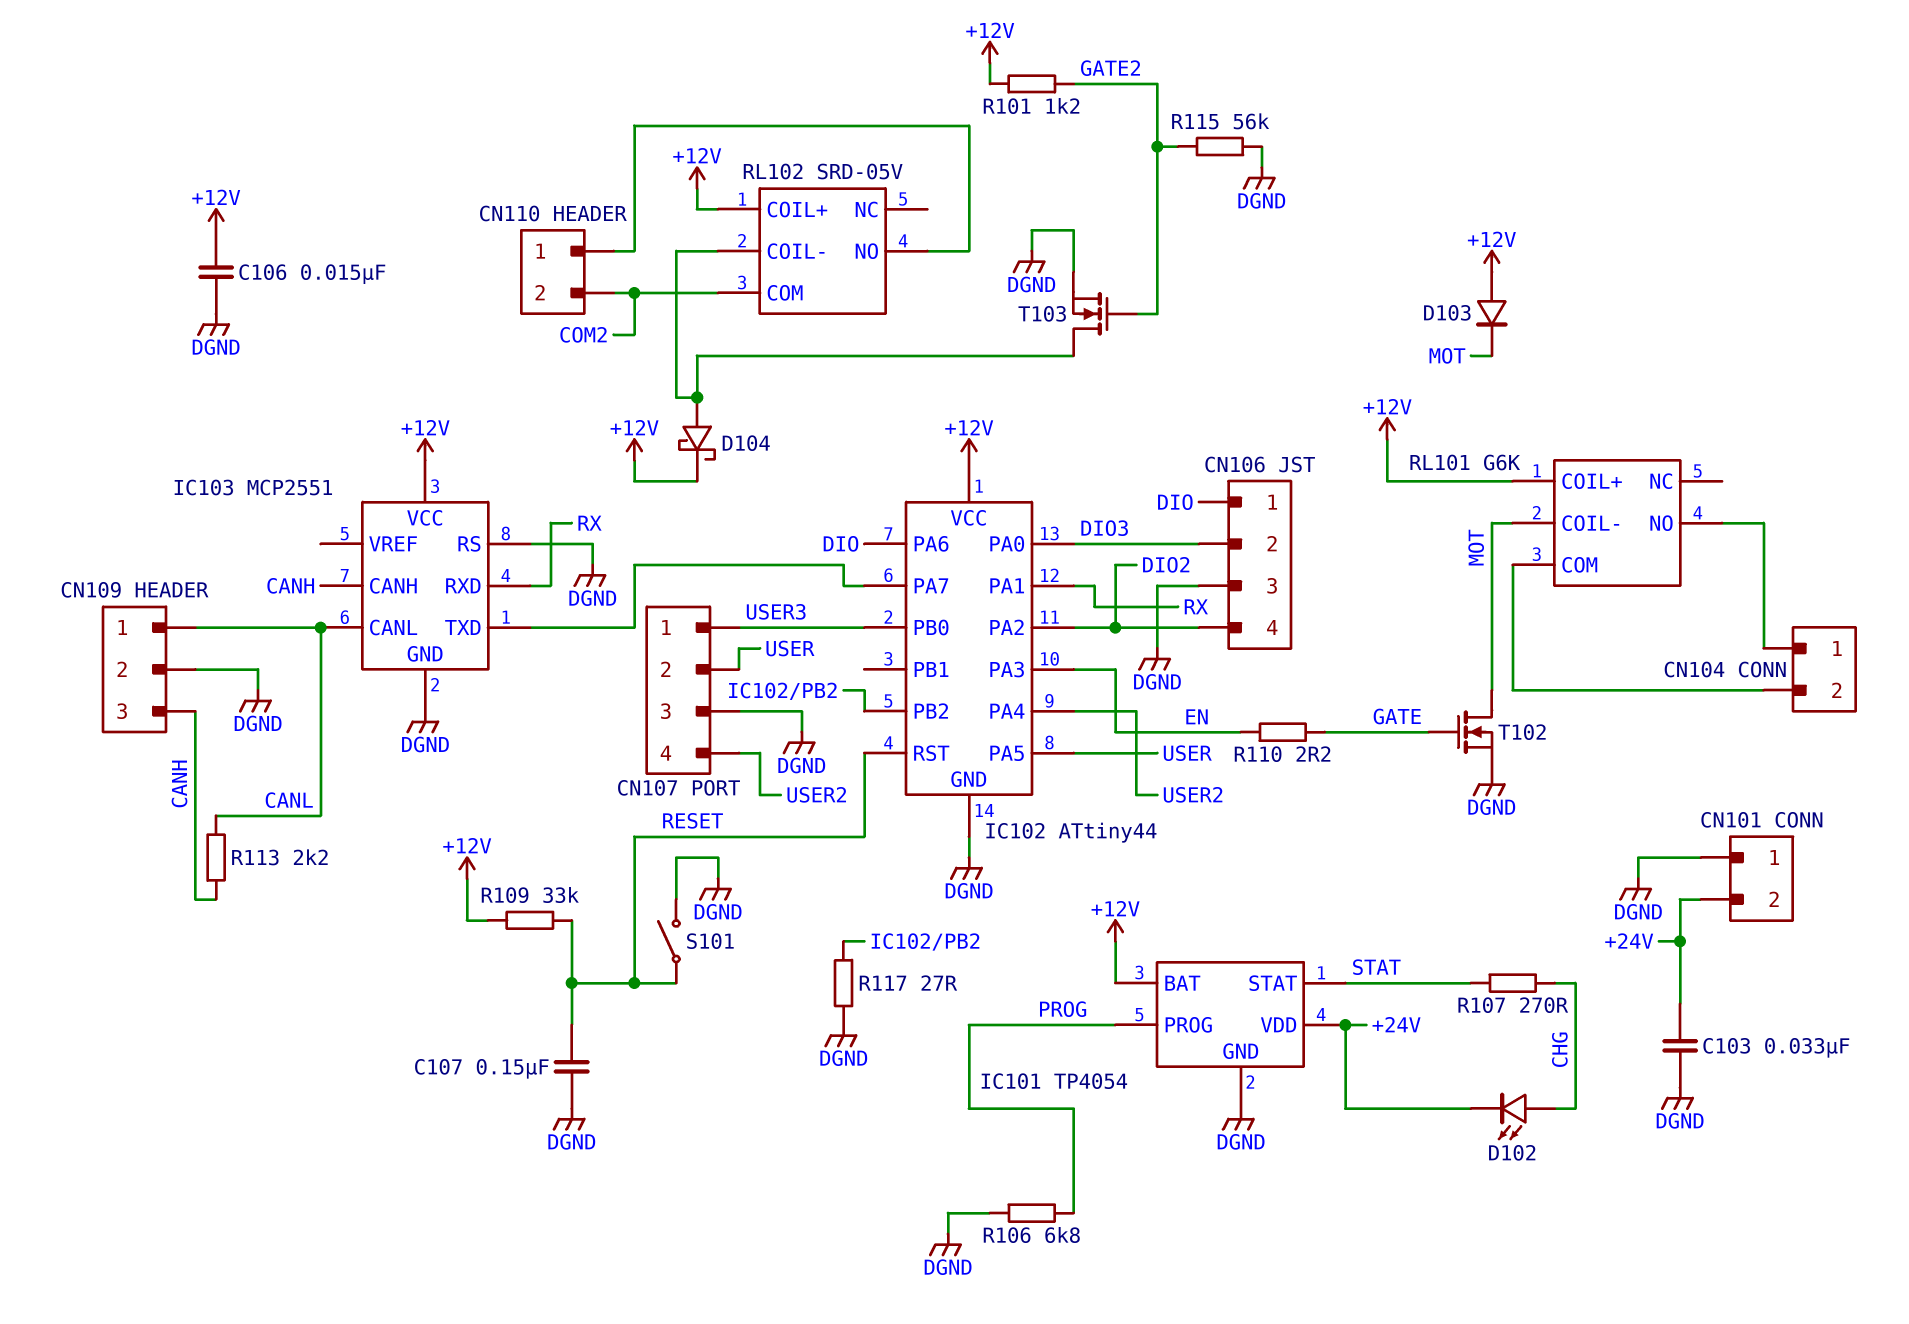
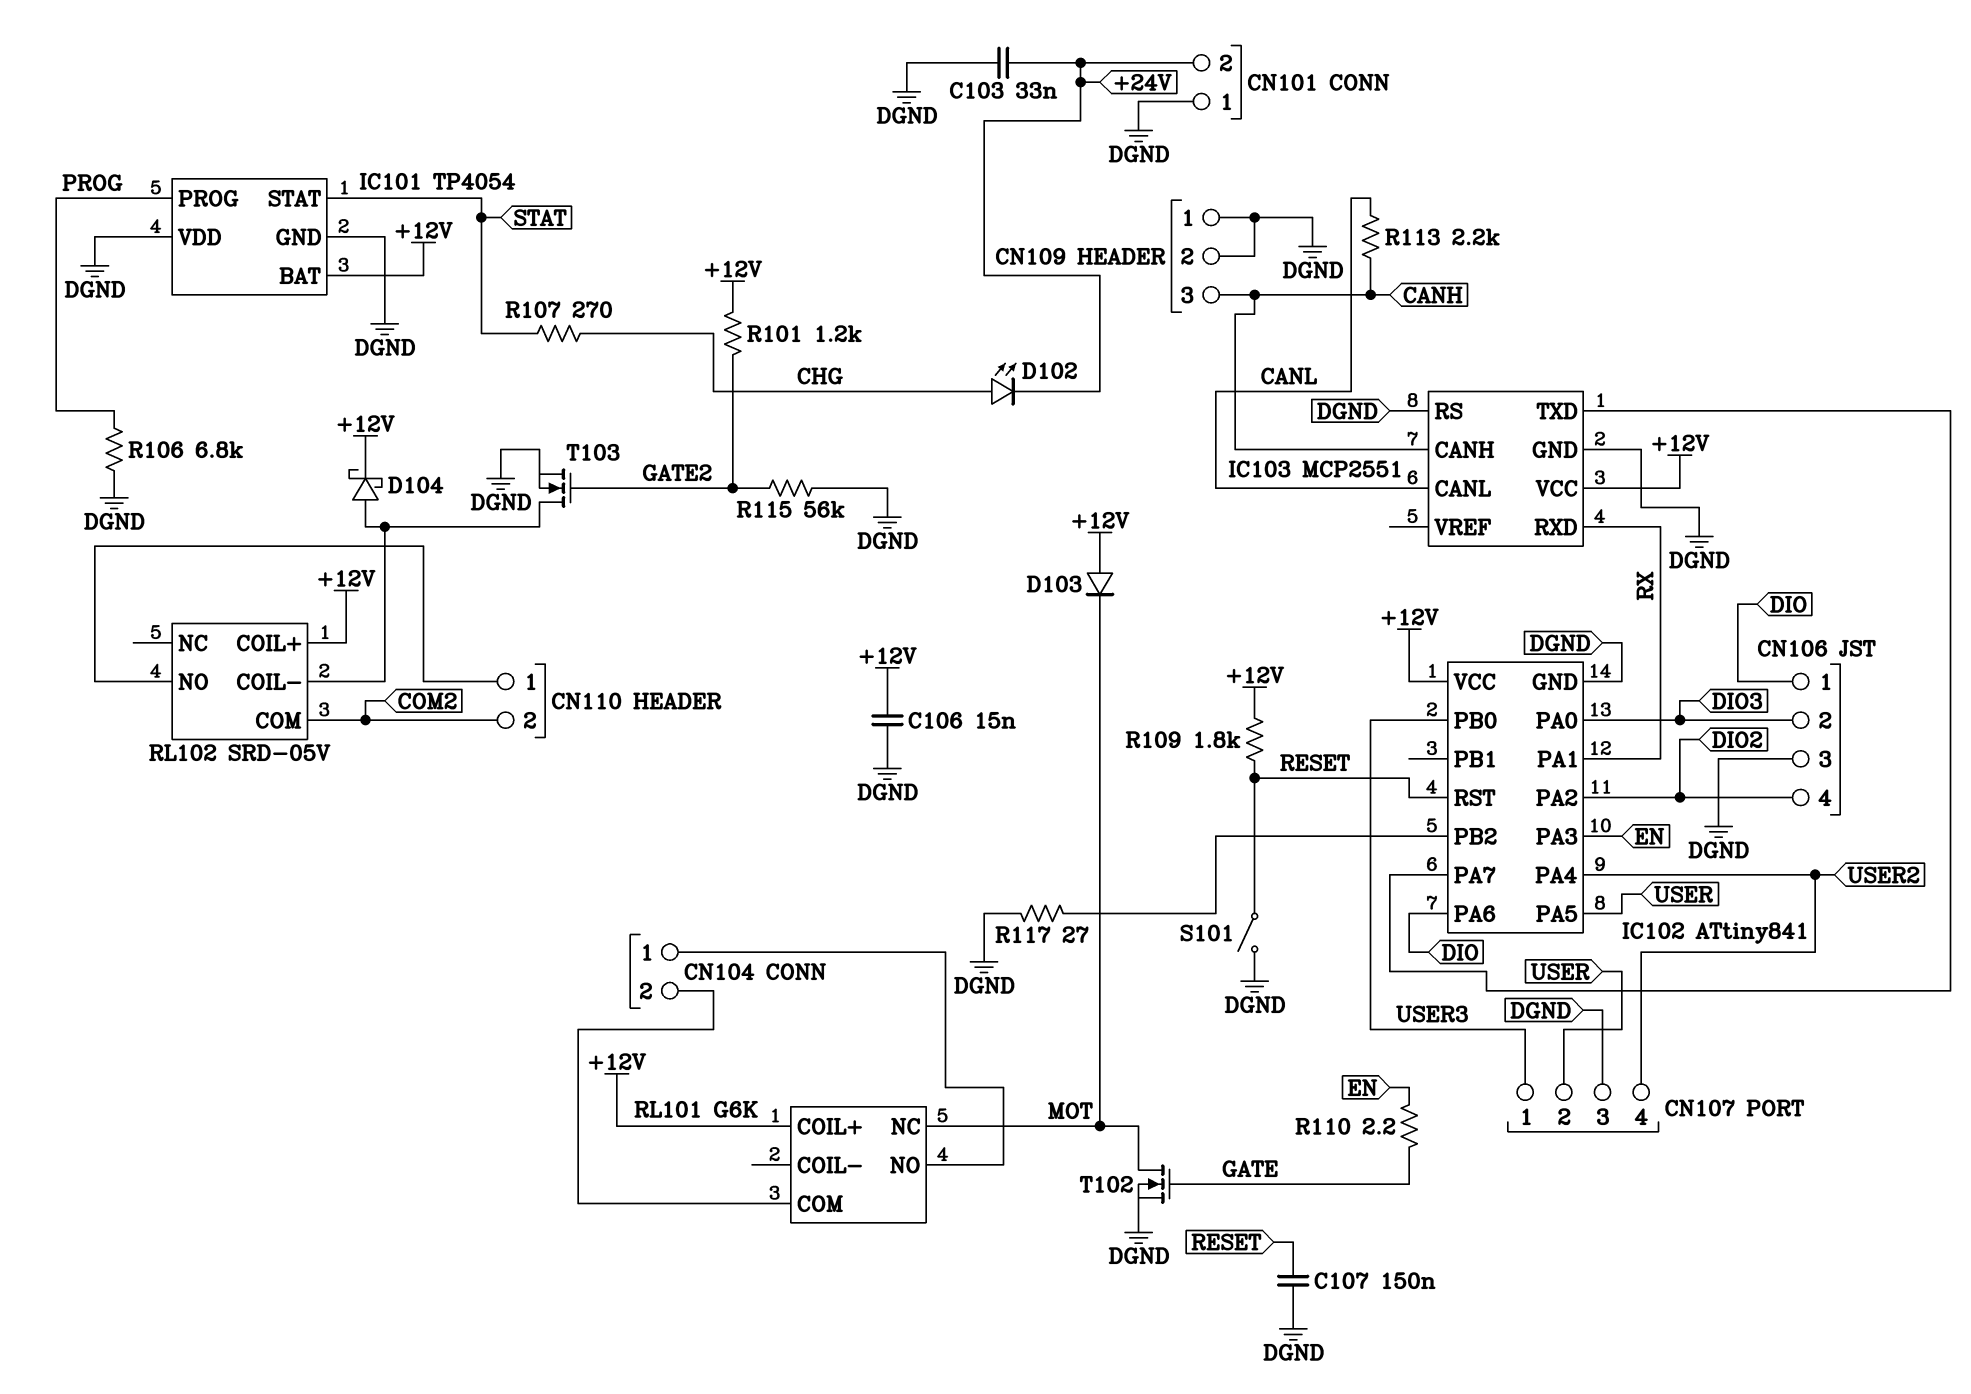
CN109 pin 1: CANL -> DGND
IC101 pin VDD: +24V -> DGND
IC102: ATtiny44 -> ATtiny841
R109: 33k (+12V, RESET) -> 1.8k (+12V, RESET)
RL101 pin COIL-: MOT -> none
RL101 pin NC: none -> MOT

